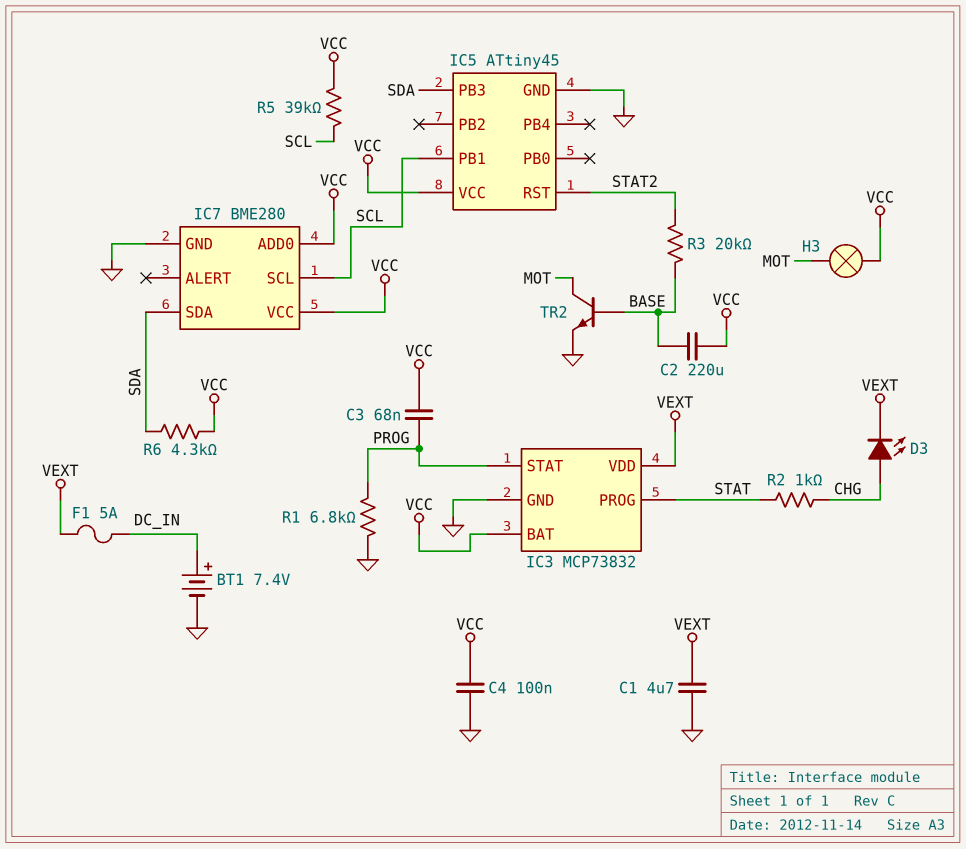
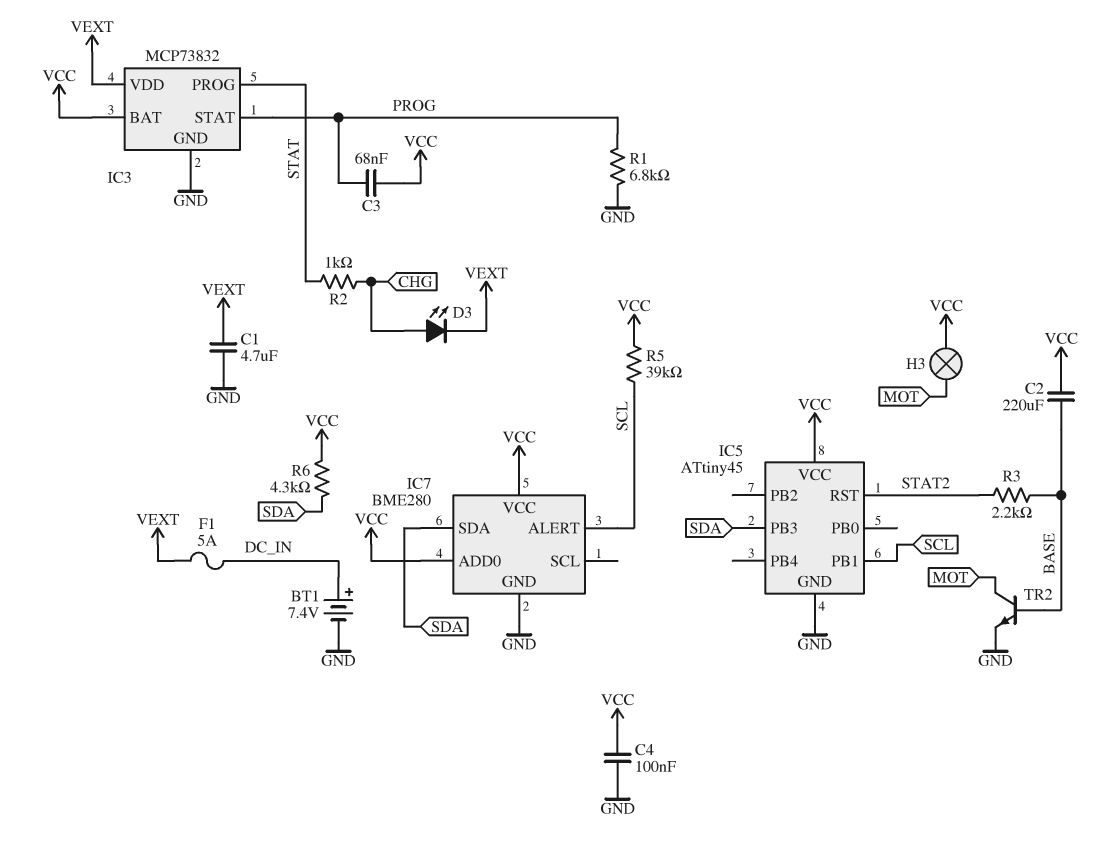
IC7 pin ALERT: none -> SCL
IC7 pin SCL: SCL -> none
R3: 20k (BASE, STAT2) -> 2.2k (BASE, STAT2)

